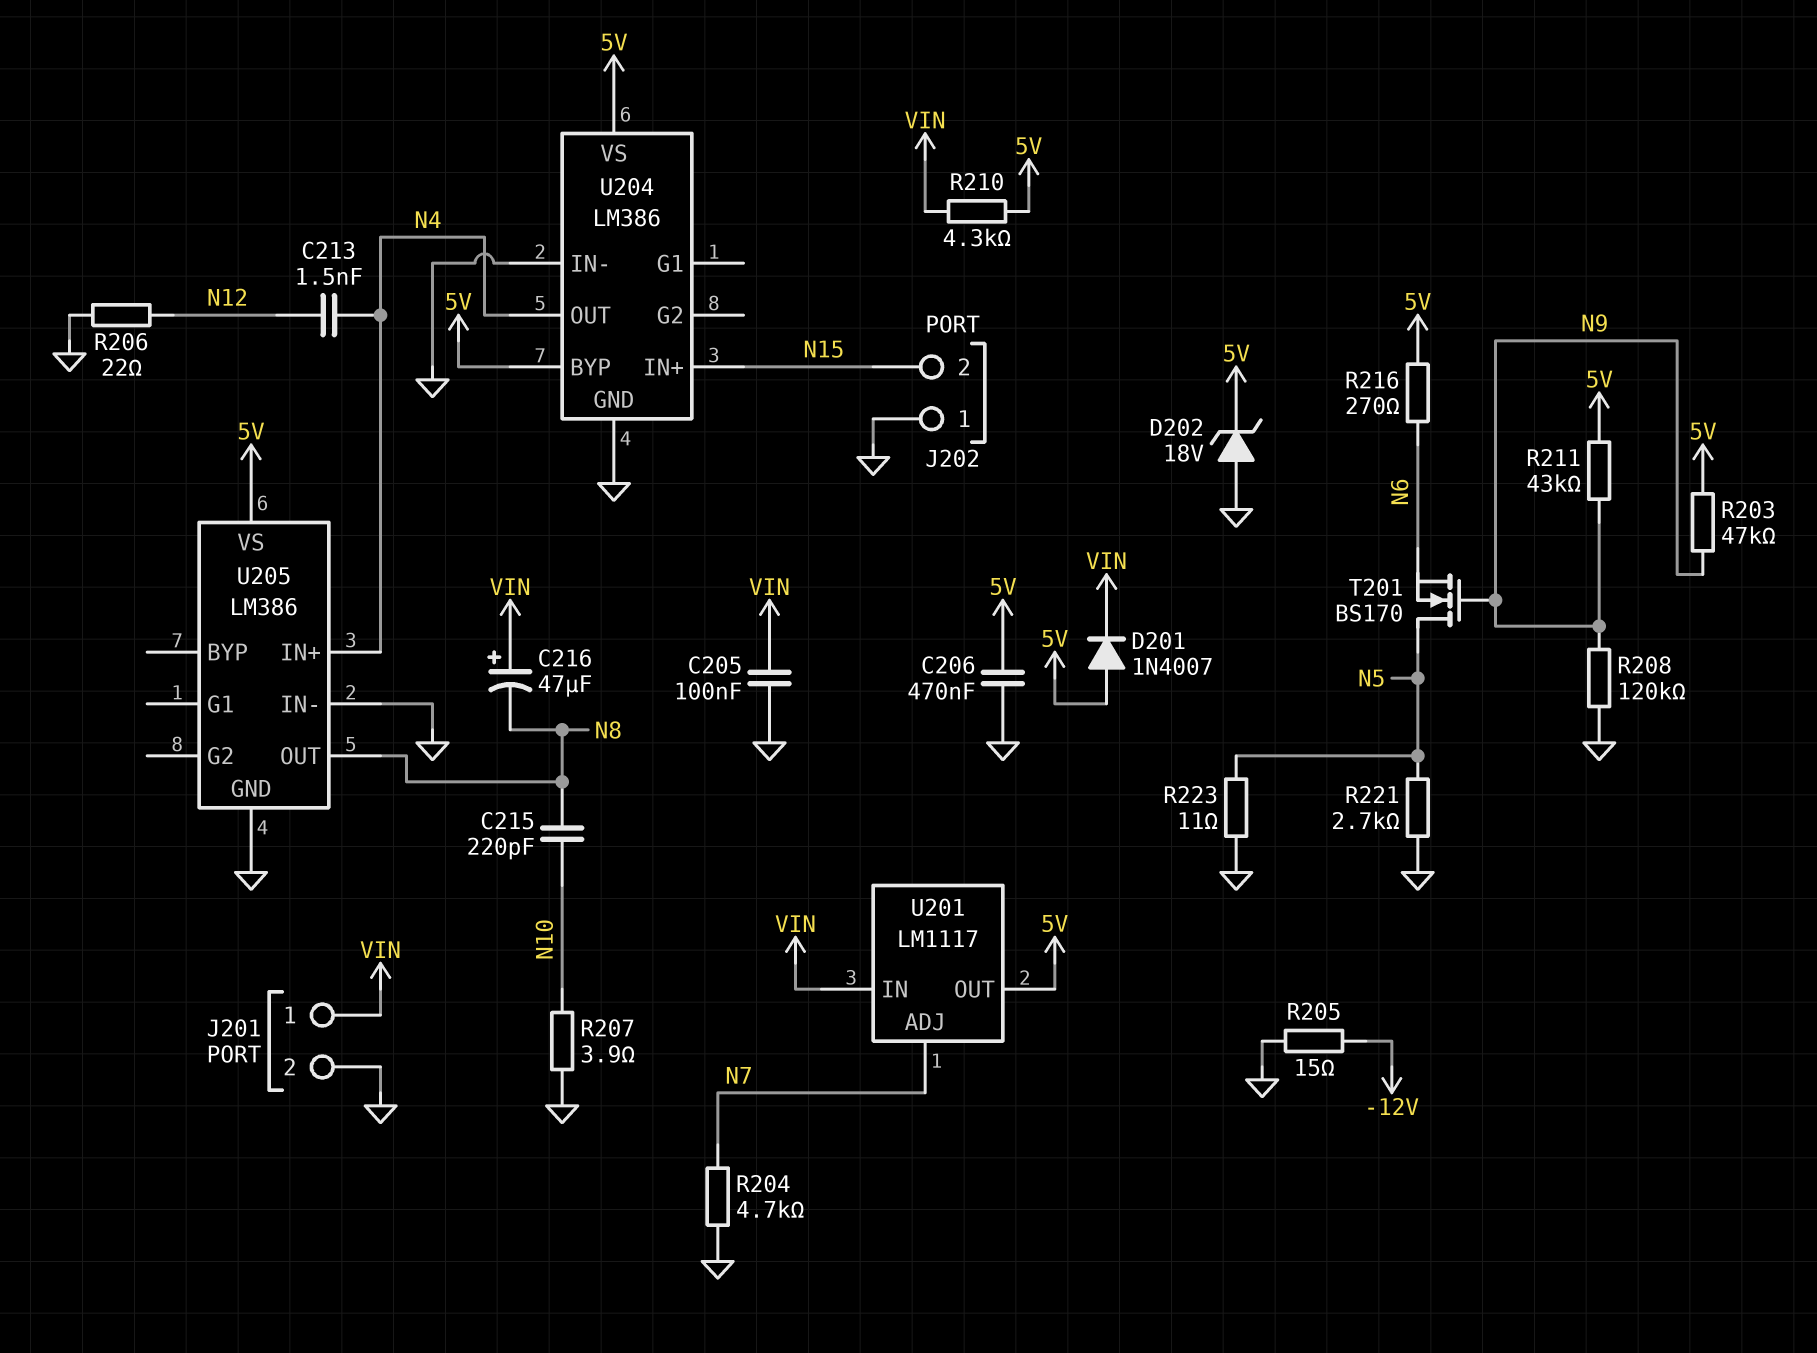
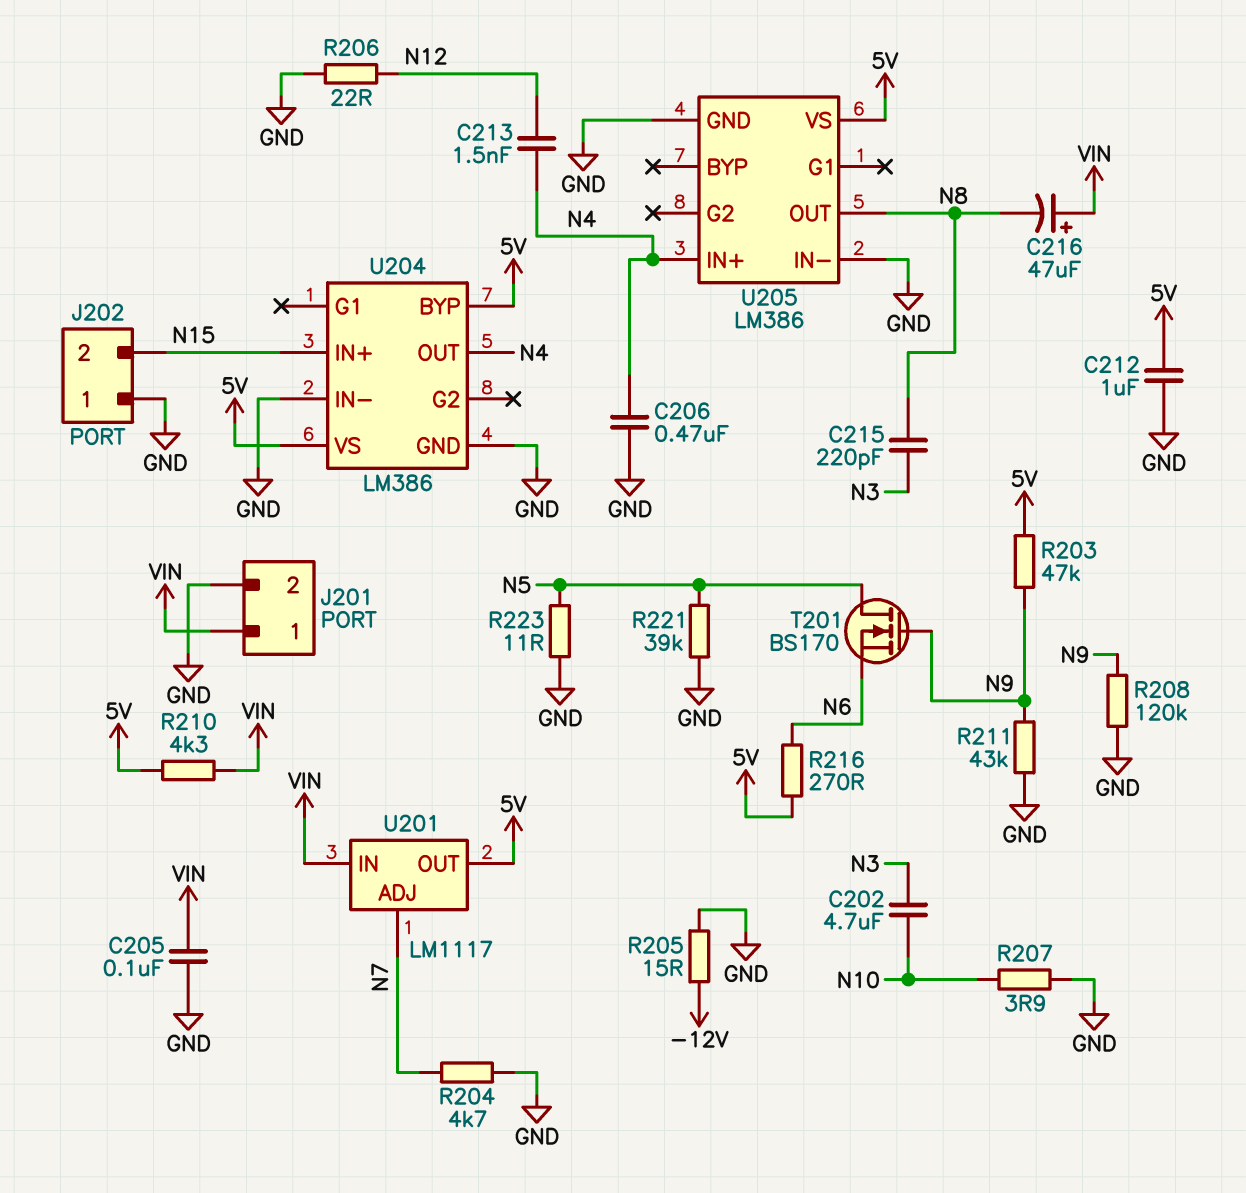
C202: none -> 4.7uF (N3, N10)
C206: 470nF (5V, GND) -> 470nF (GND, N4)
C212: none -> 1uF (5V, GND)
C215: 220pF (N8, N10) -> 220pF (N3, N8)
D201: diode 1N4007 (A 5V, K VIN) -> none
D202: zener 18V (A GND, K 5V) -> none
R211: 43k (5V, N9) -> 43k (GND, N9)
R221: 2.7k (GND, N5) -> 39k (GND, N5)

